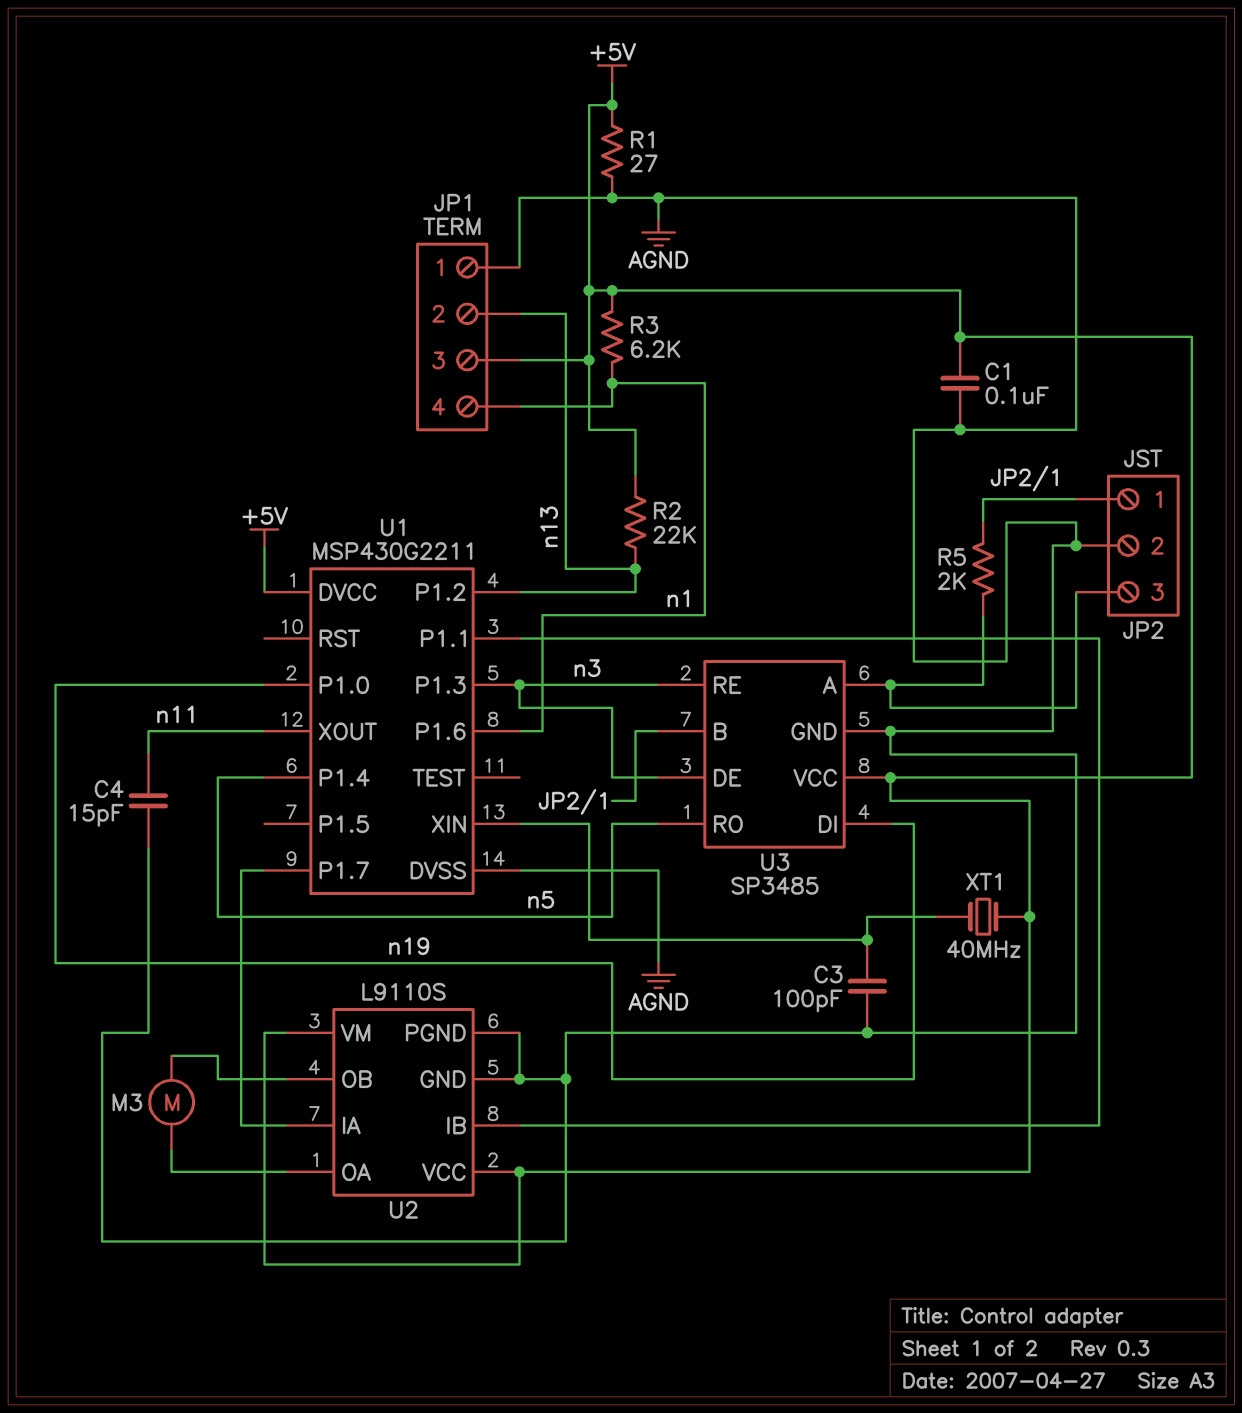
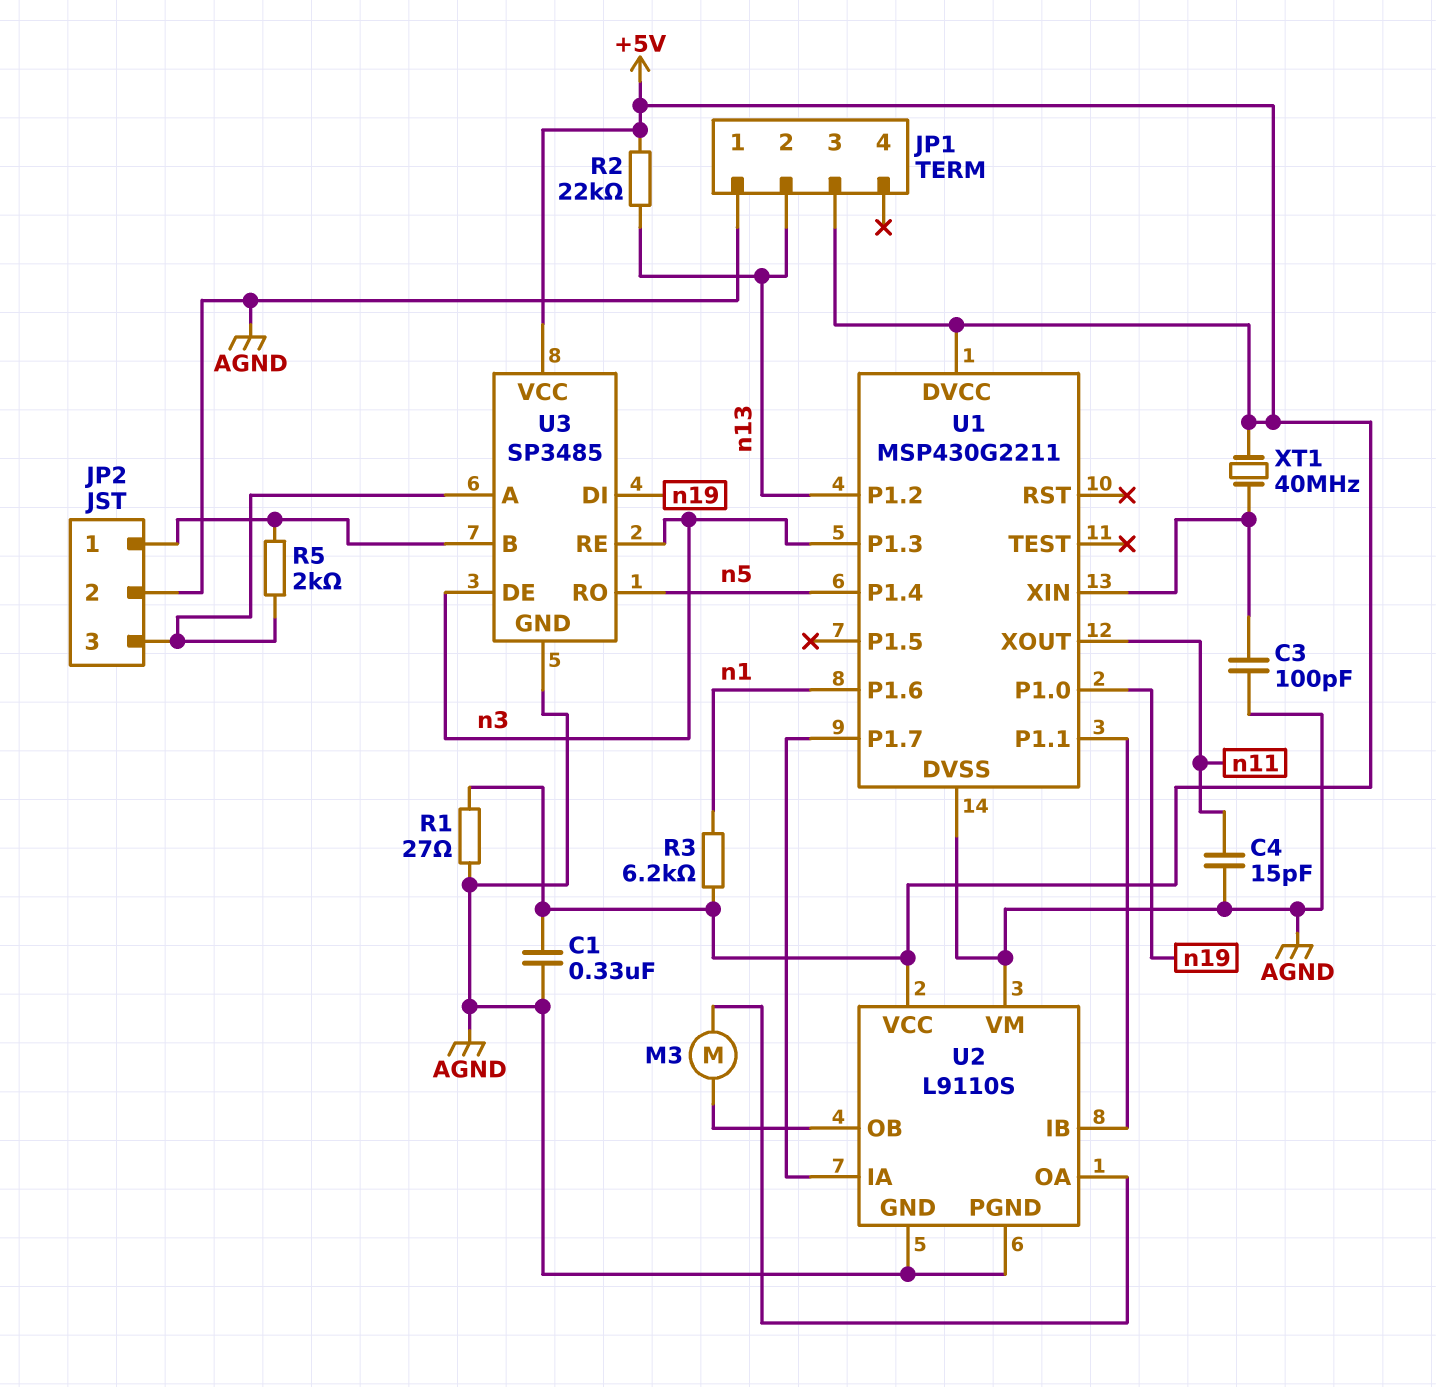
C1: 100nF (+5V, AGND) -> 330nF (+5V, AGND)
JP1 pin 4: n1 -> none
U2 pin VM: +5V -> AGND

